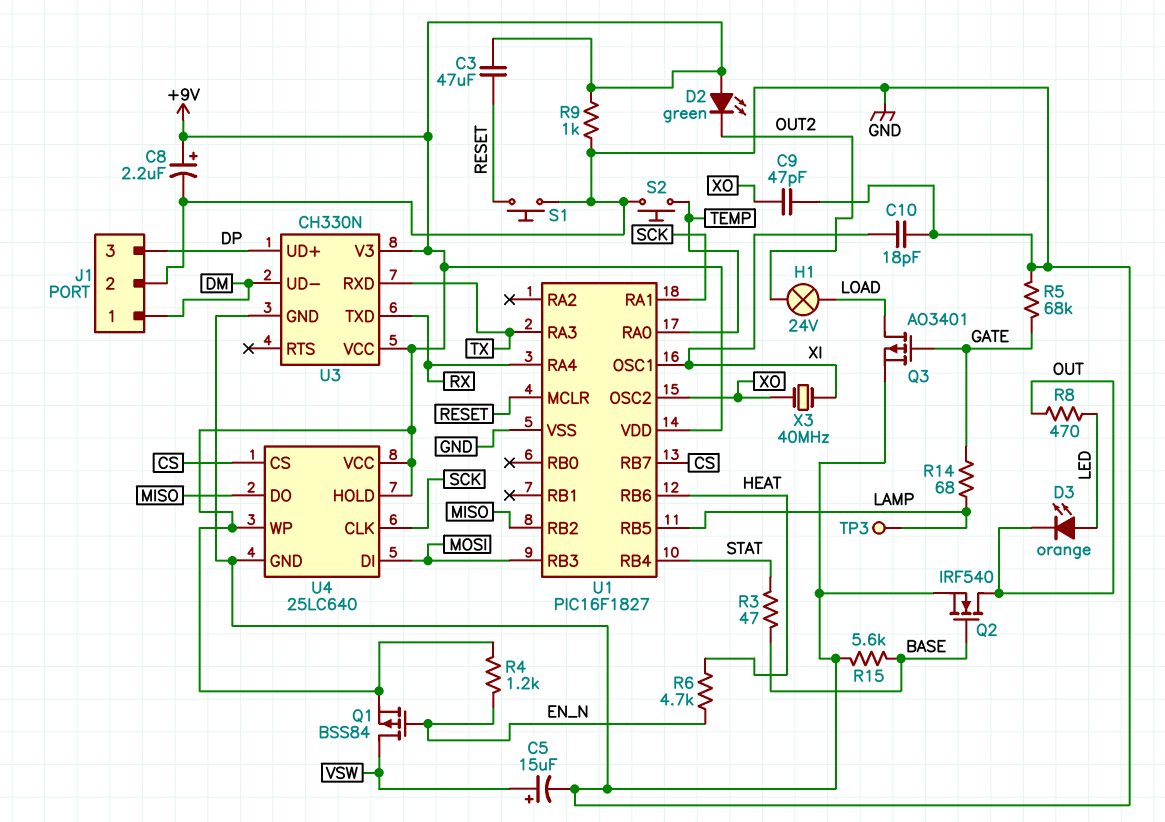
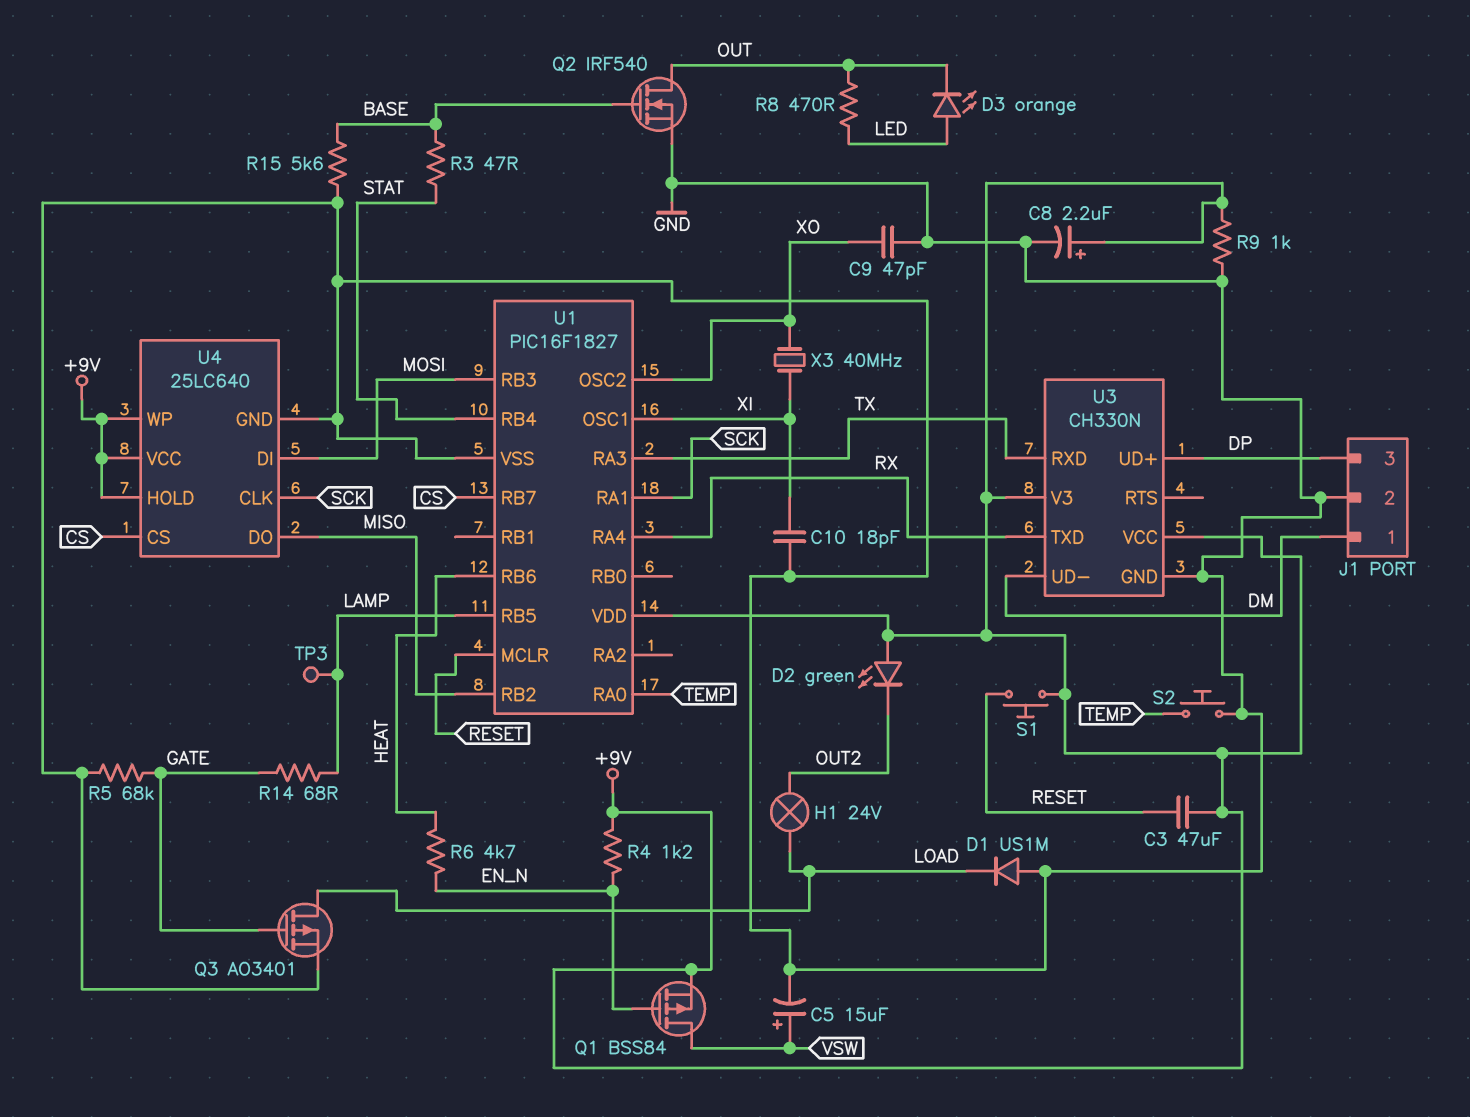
D1: none -> diode US1M (A GND, K LOAD)
S1: button (GND, RESET) -> button (+9V, RESET)

